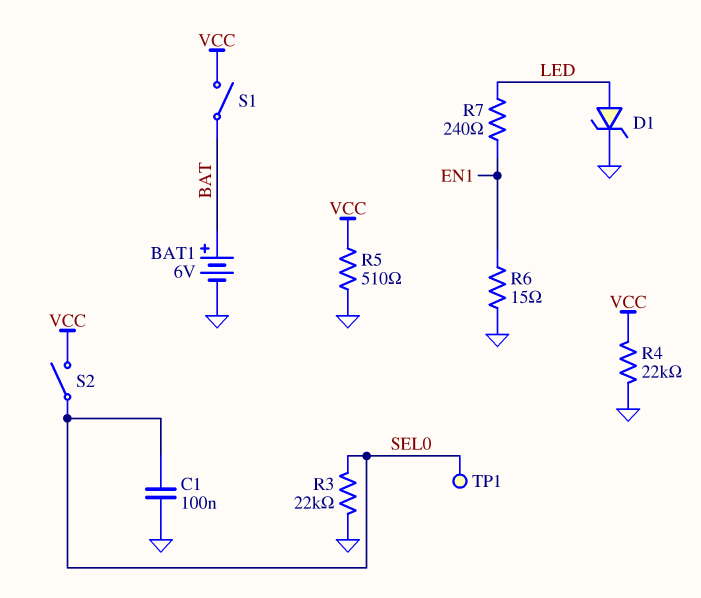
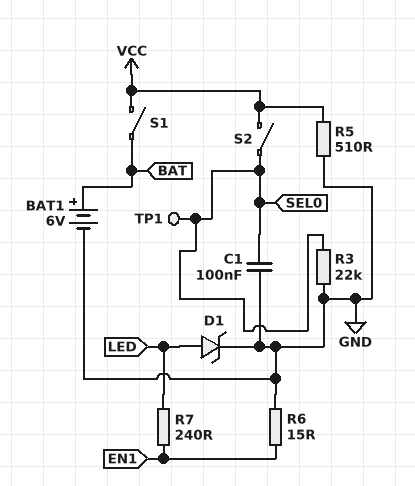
R4: 22k (GND, VCC) -> none

